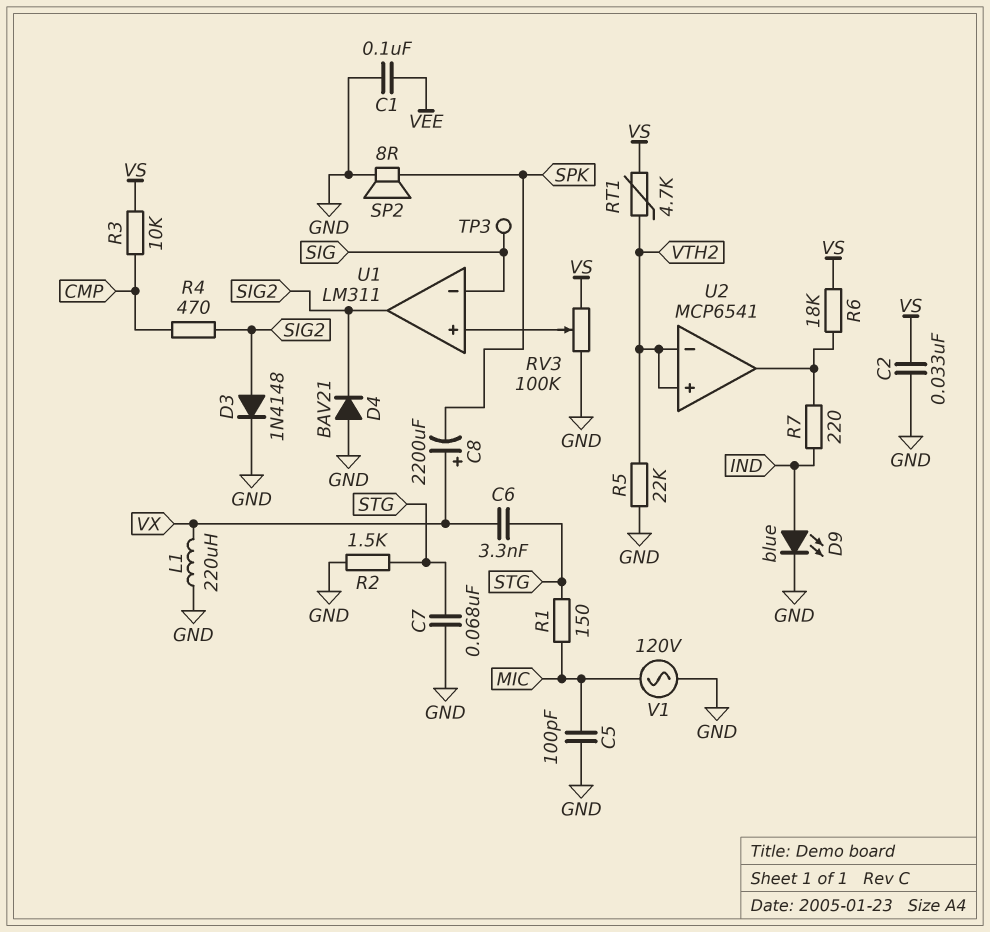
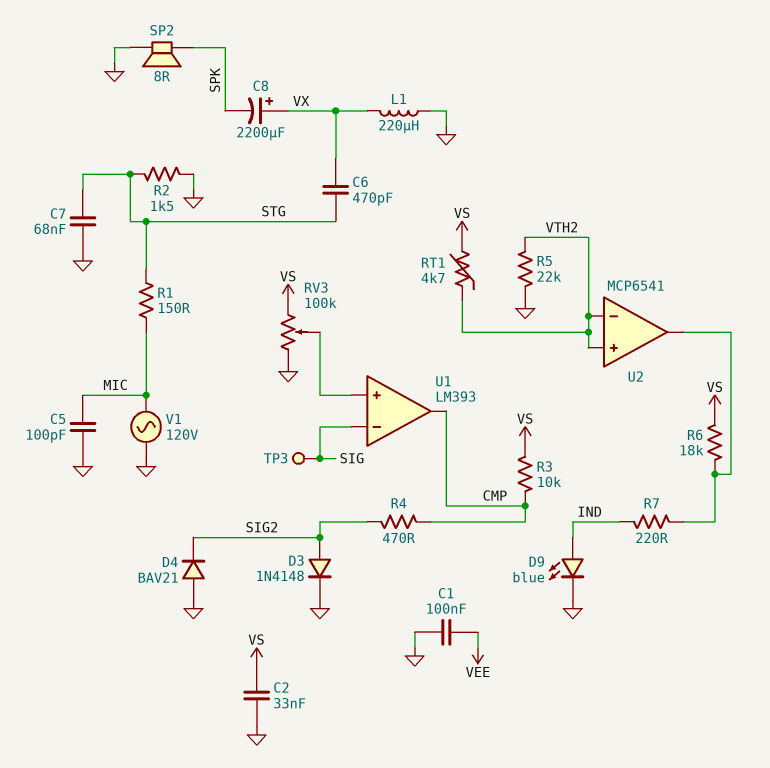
C6: 3.3nF (STG, VX) -> 470pF (STG, VX)
U1: LM311 -> LM393
U1 pin out: SIG2 -> CMP

